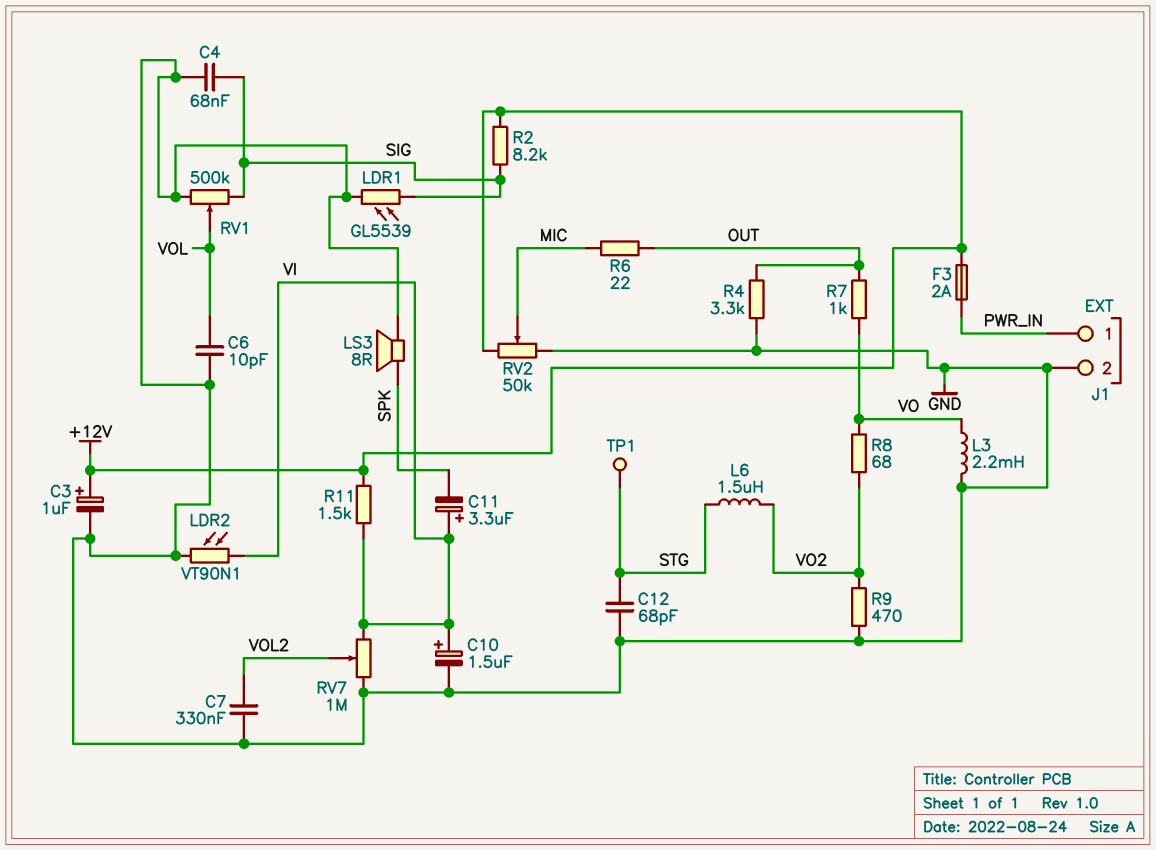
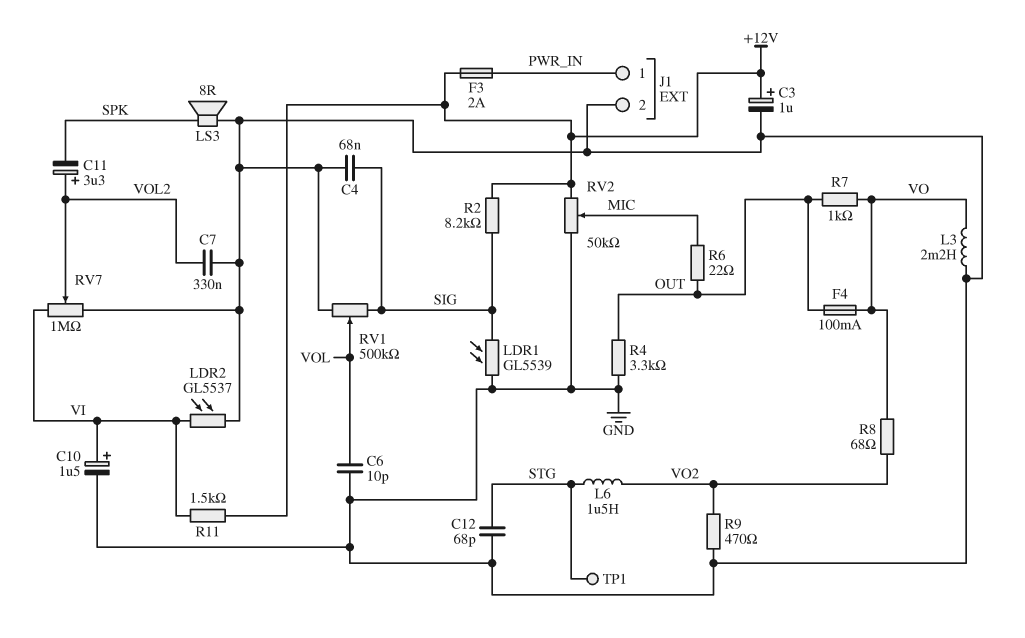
C11: 3.3uF (plus VI, minus SPK) -> 3.3uF (plus VOL2, minus SPK)
F4: none -> 100mA (OUT, VO)
LDR2: VT90N1 (GND, VI) -> GL5537 (GND, VI)

